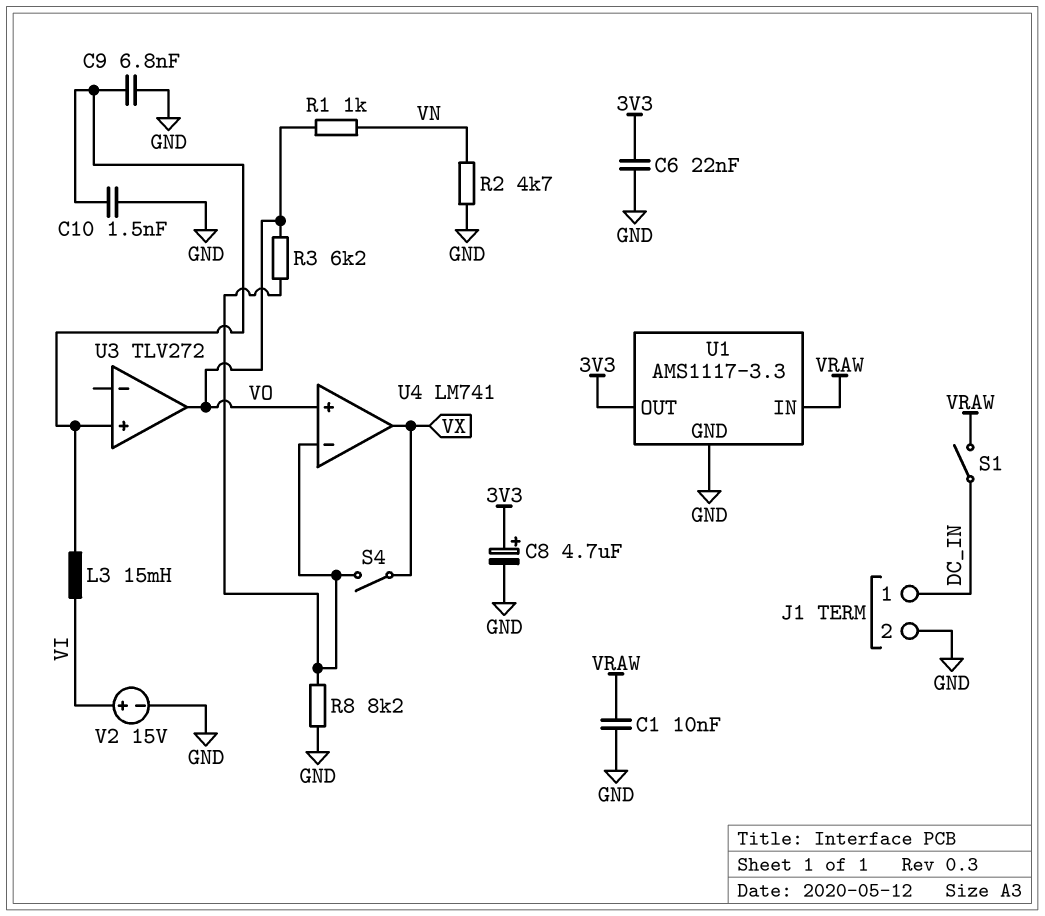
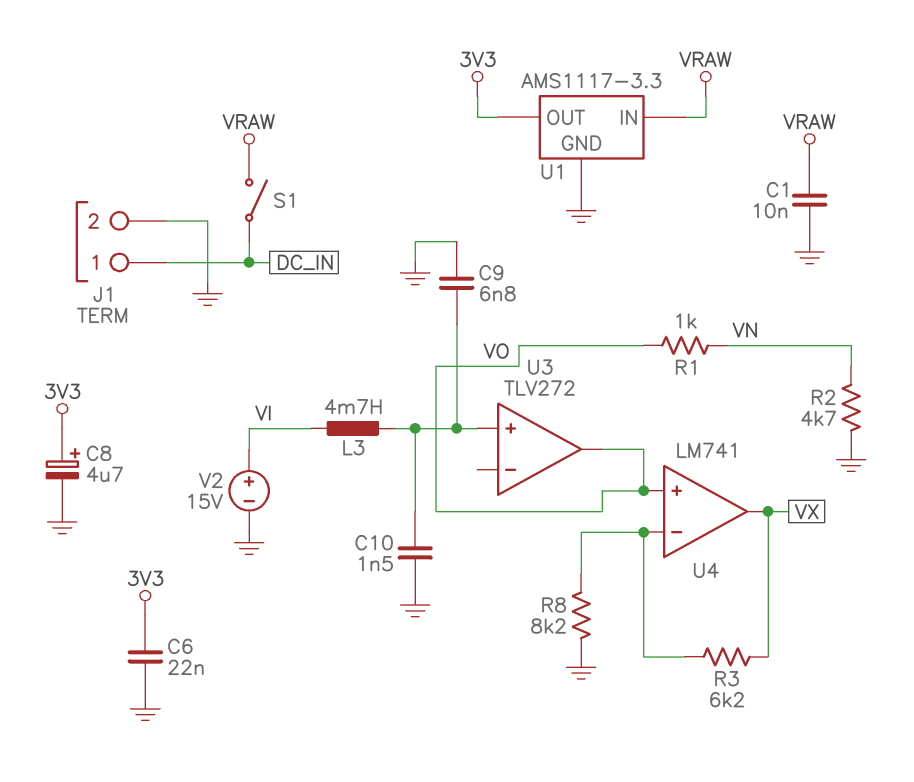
L3: 15mH (U3/in+, VI) -> 4.7mH (U3/in+, VI)
R3: 6.2k (U4/in-, VO) -> 6.2k (U4/in-, VX)
S4: switch (U4/in-, VX) -> none

